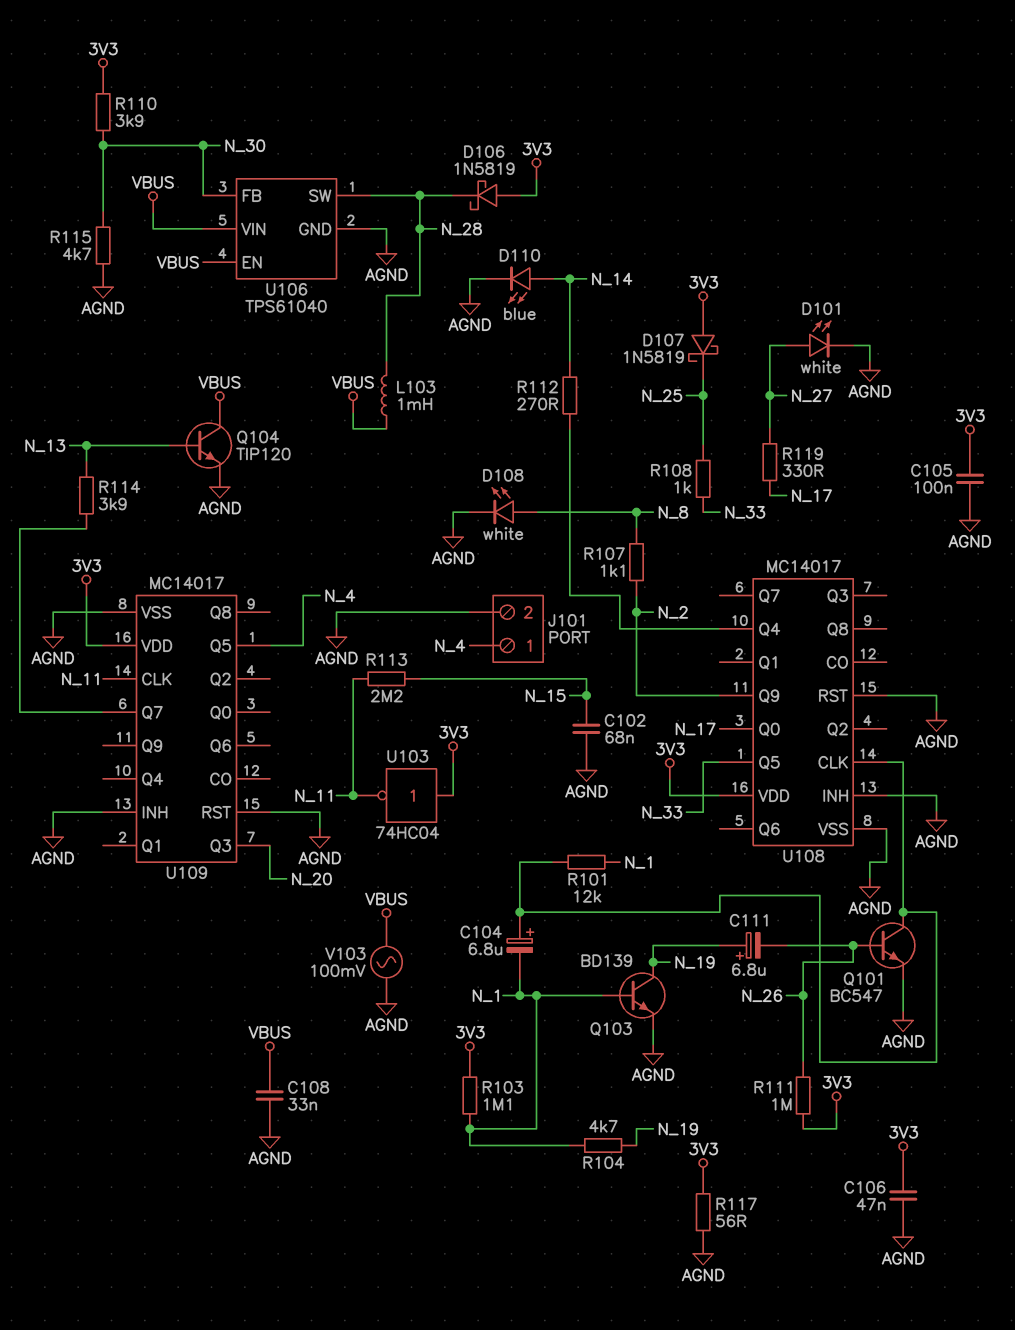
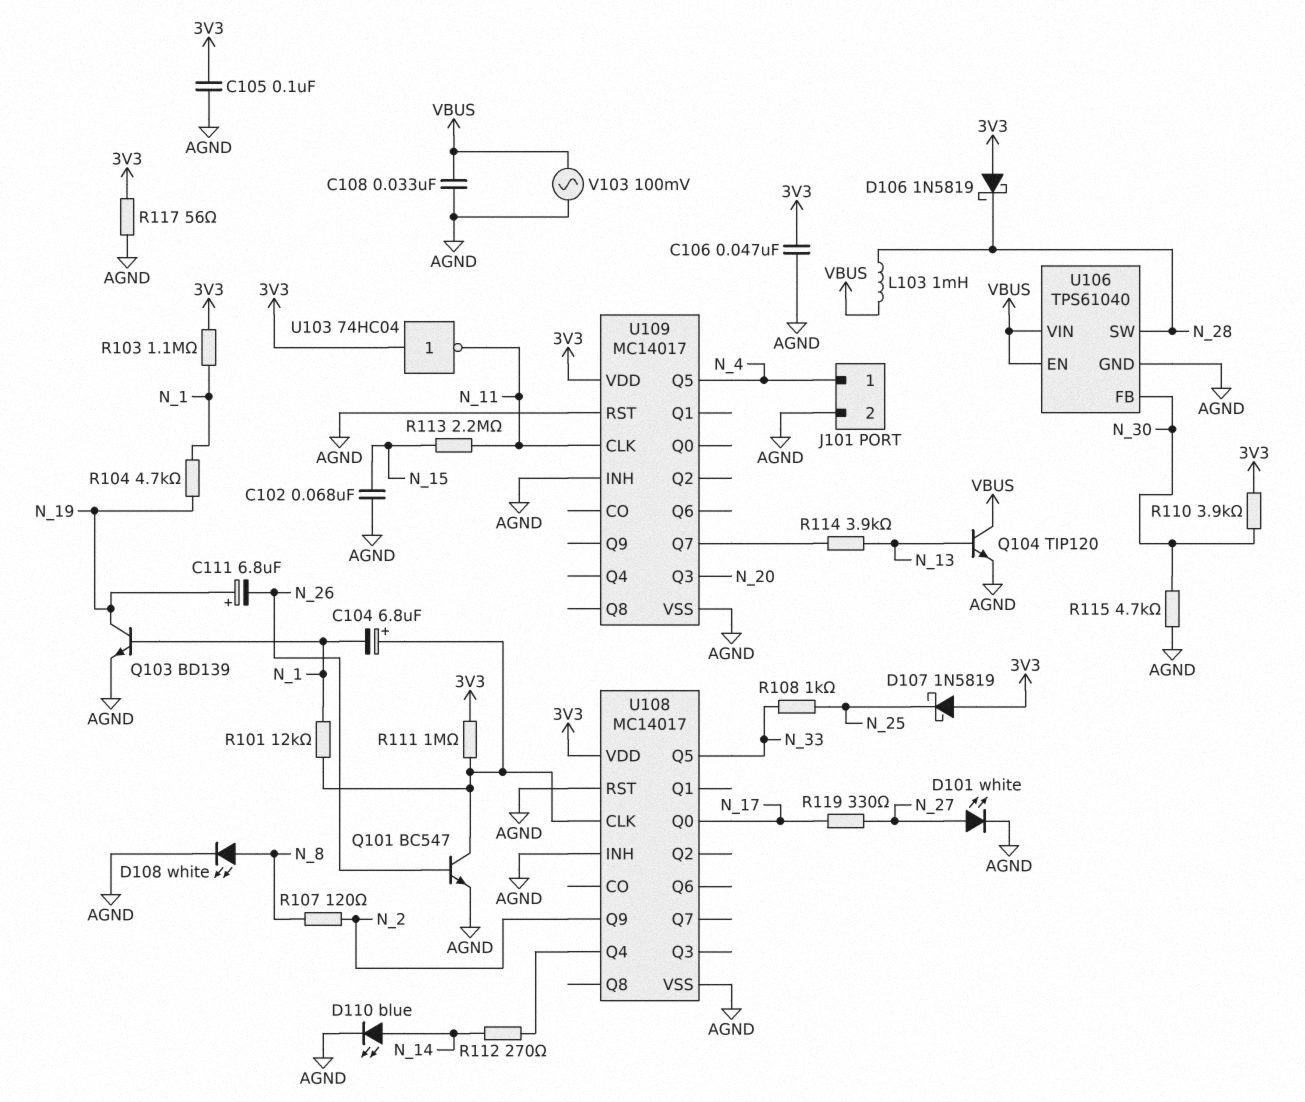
R107: 1.1k (N_2, N_8) -> 120 (N_2, N_8)
R111: 1M (3V3, N_26) -> 1M (3V3, U108/CLK)

